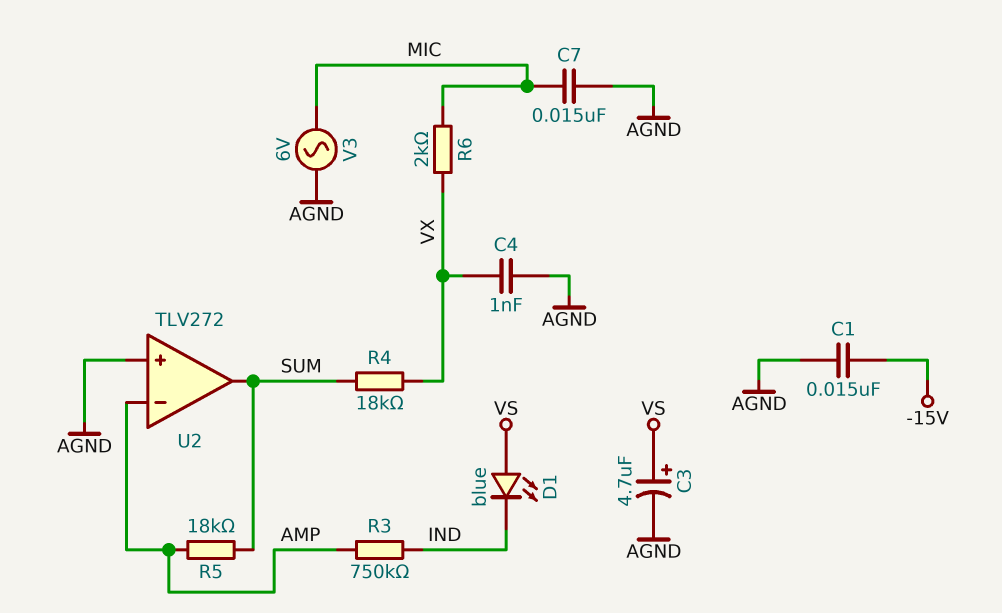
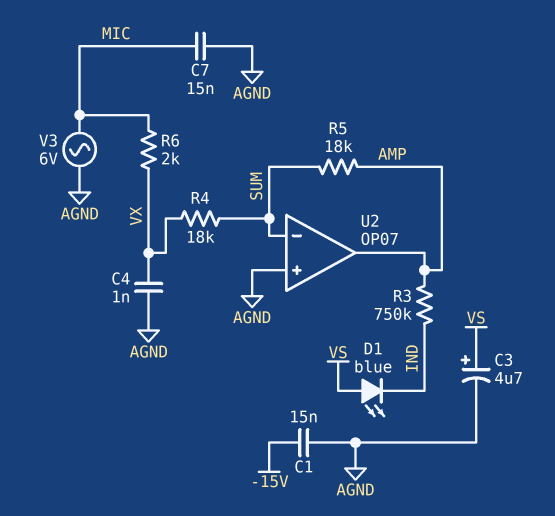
U2: TLV272 -> OP07
U2 pin in-: AMP -> SUM
U2 pin out: SUM -> AMP

